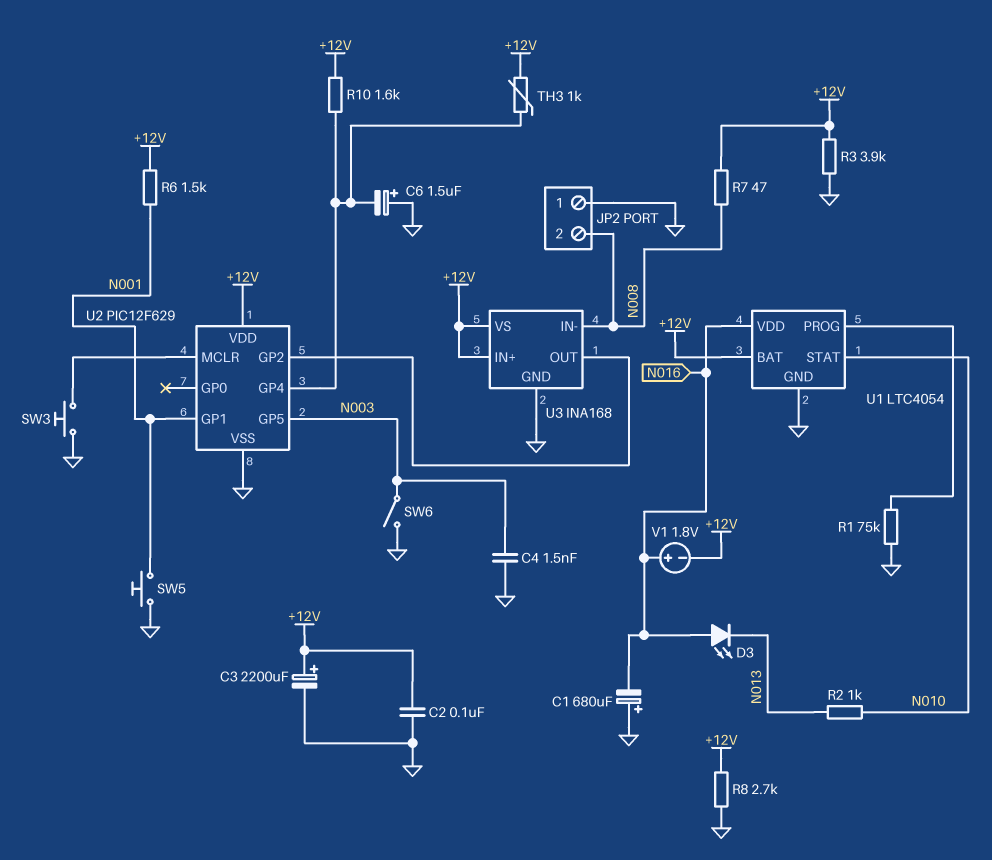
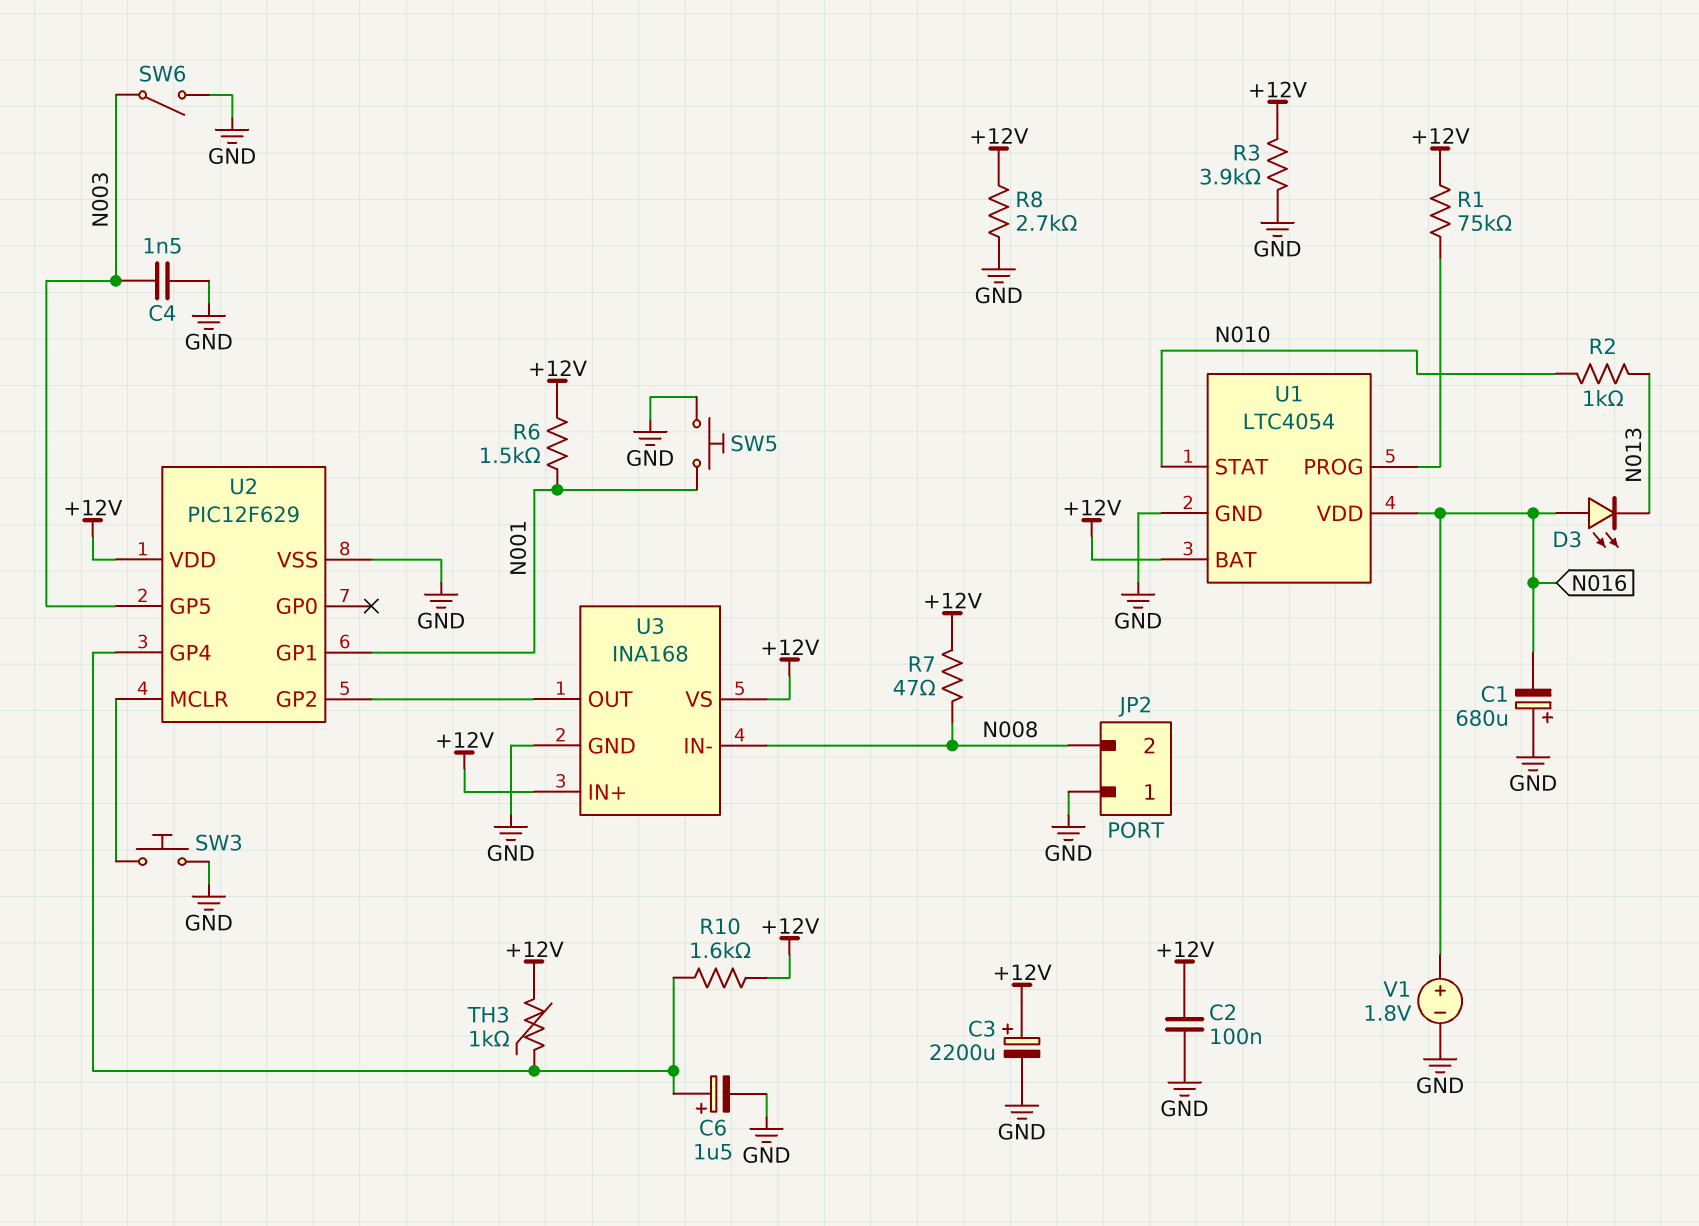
C6: 1.5uF (plus GND, minus U2/GP4) -> 1.5uF (plus U2/GP4, minus GND)
R1: 75k (GND, U1/PROG) -> 75k (+12V, U1/PROG)
V1: 1.8V (plus N016, minus +12V) -> 1.8V (plus N016, minus GND)

